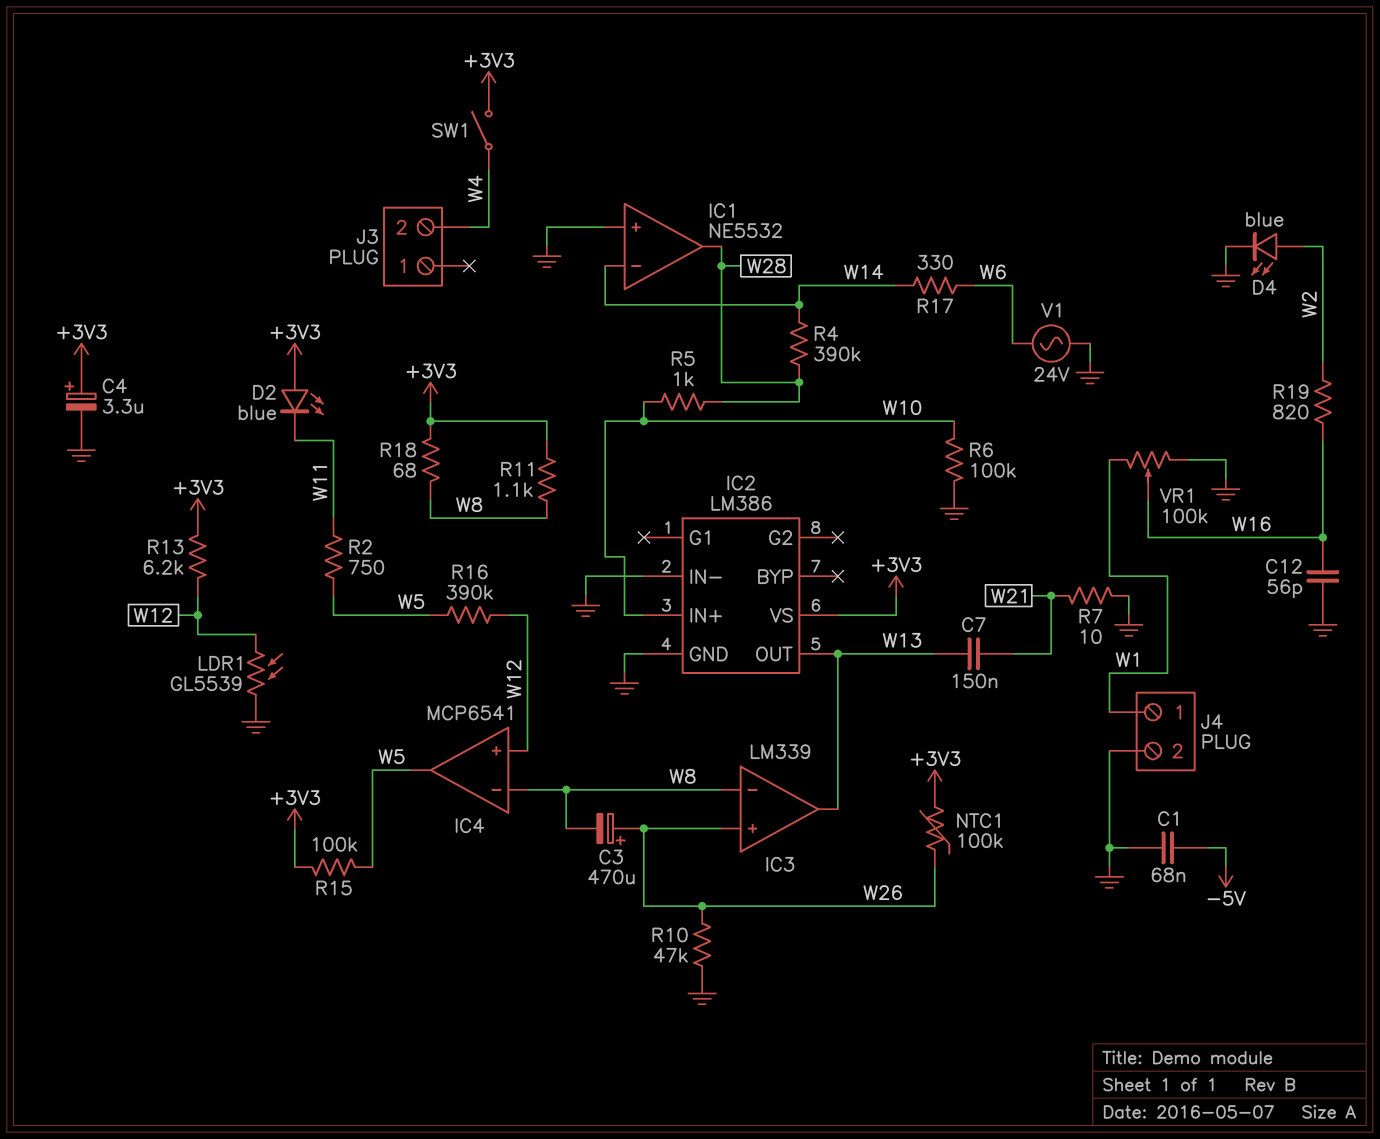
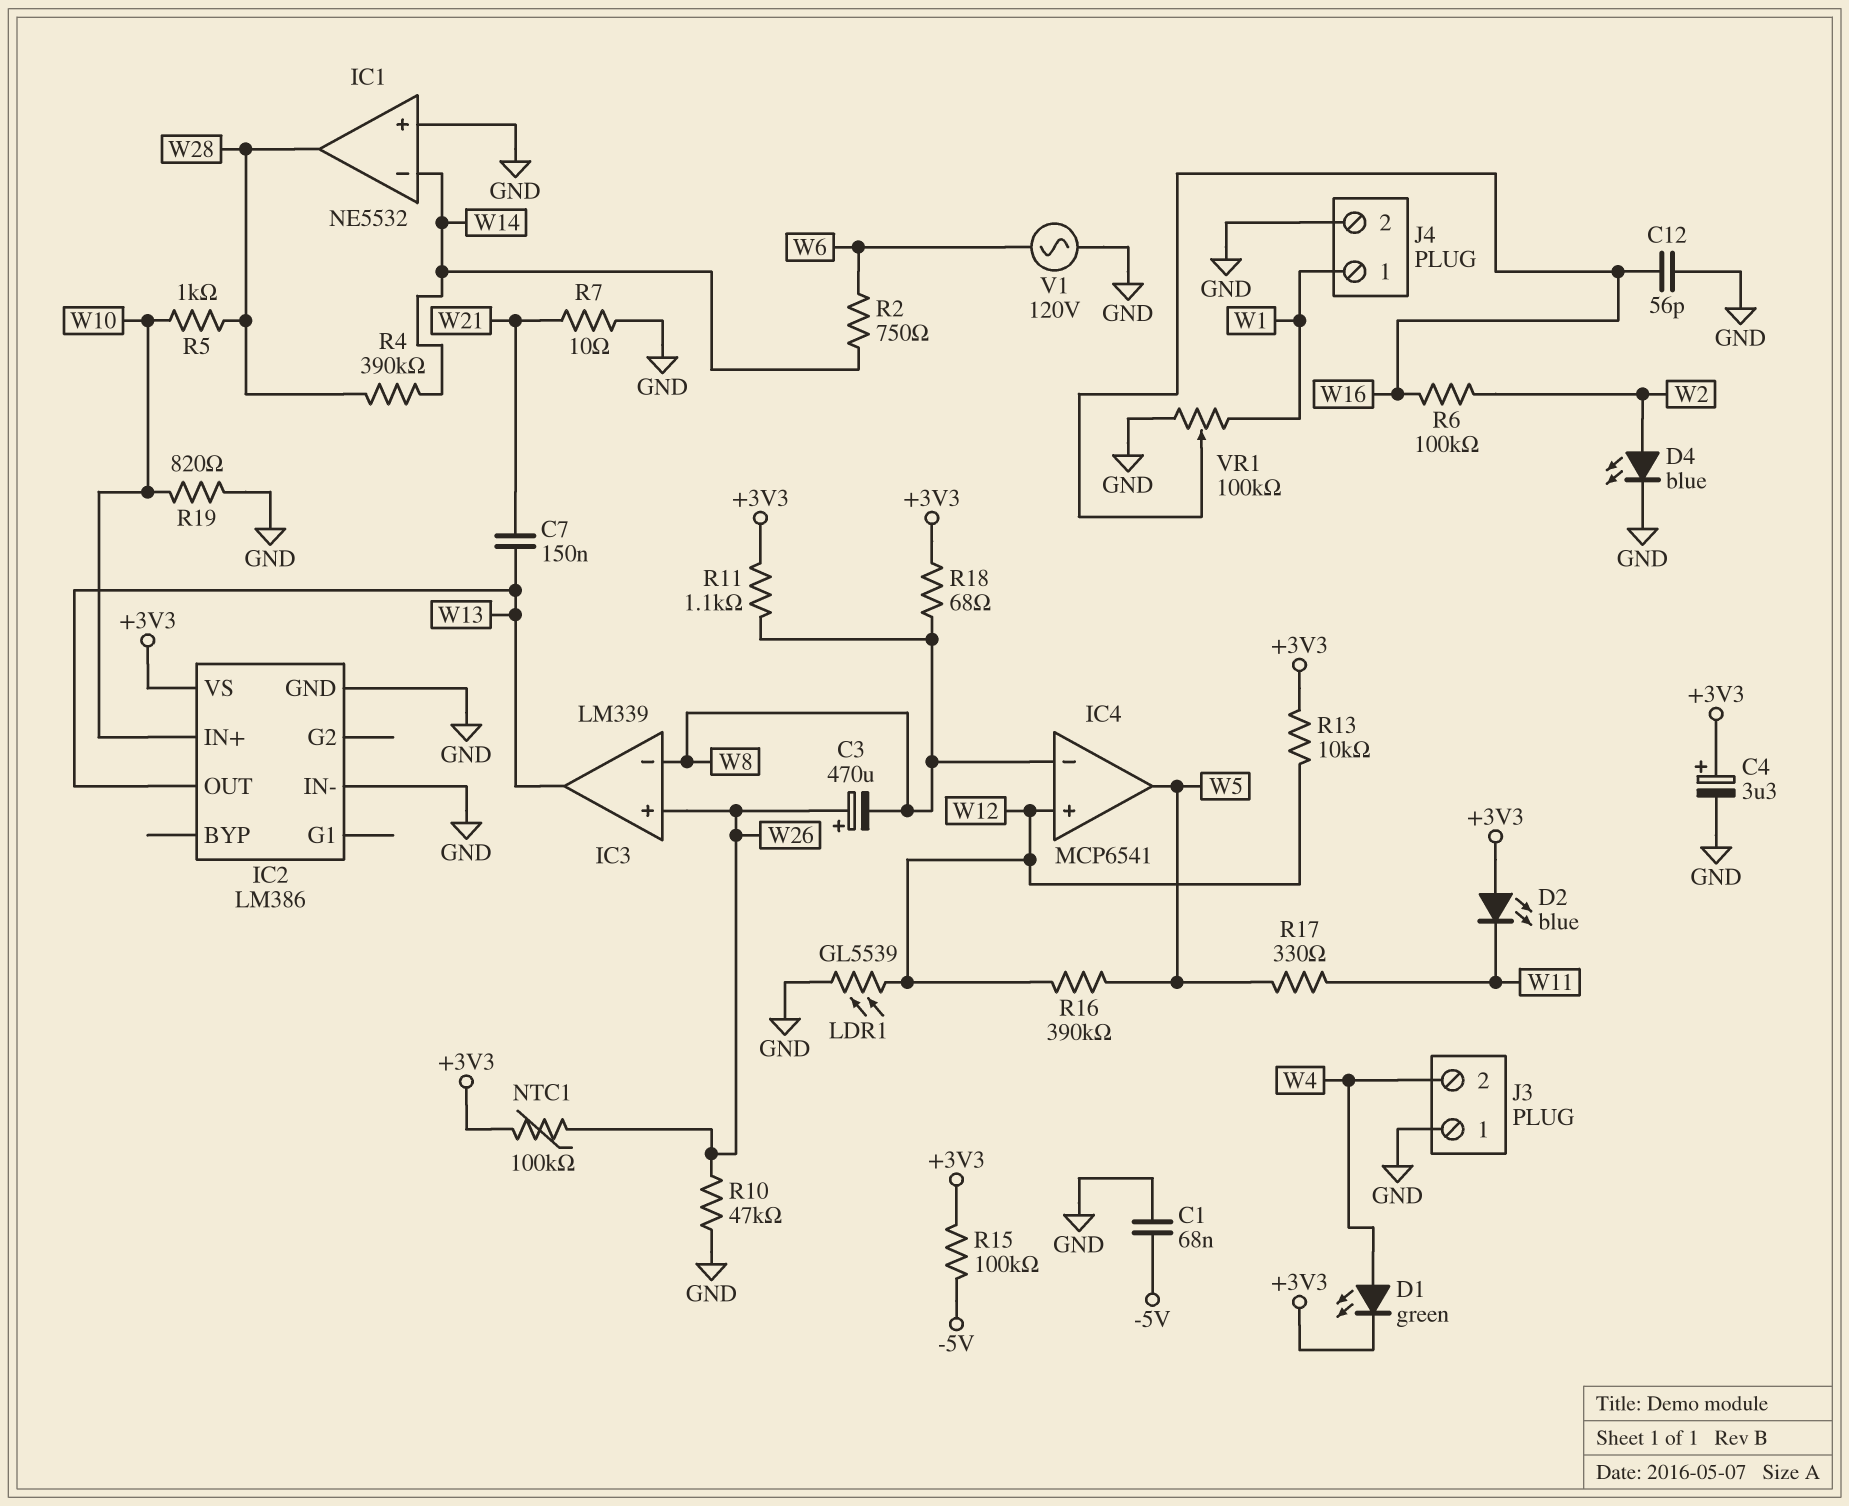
D1: none -> LED green (A W4, K +3V3)
J3 pin 1: none -> GND
R2: 750 (W5, W11) -> 750 (W6, W14)
R6: 100k (GND, W10) -> 100k (W2, W16)
R13: 6.2k (+3V3, W12) -> 10k (+3V3, W12)
R15: 100k (+3V3, W5) -> 100k (+3V3, -5V)
R17: 330 (W6, W14) -> 330 (W5, W11)
R19: 820 (W2, W16) -> 820 (GND, W10)
SW1: switch (+3V3, W4) -> none
V1: AC 24V (GND, W6) -> AC 120V (GND, W6)

